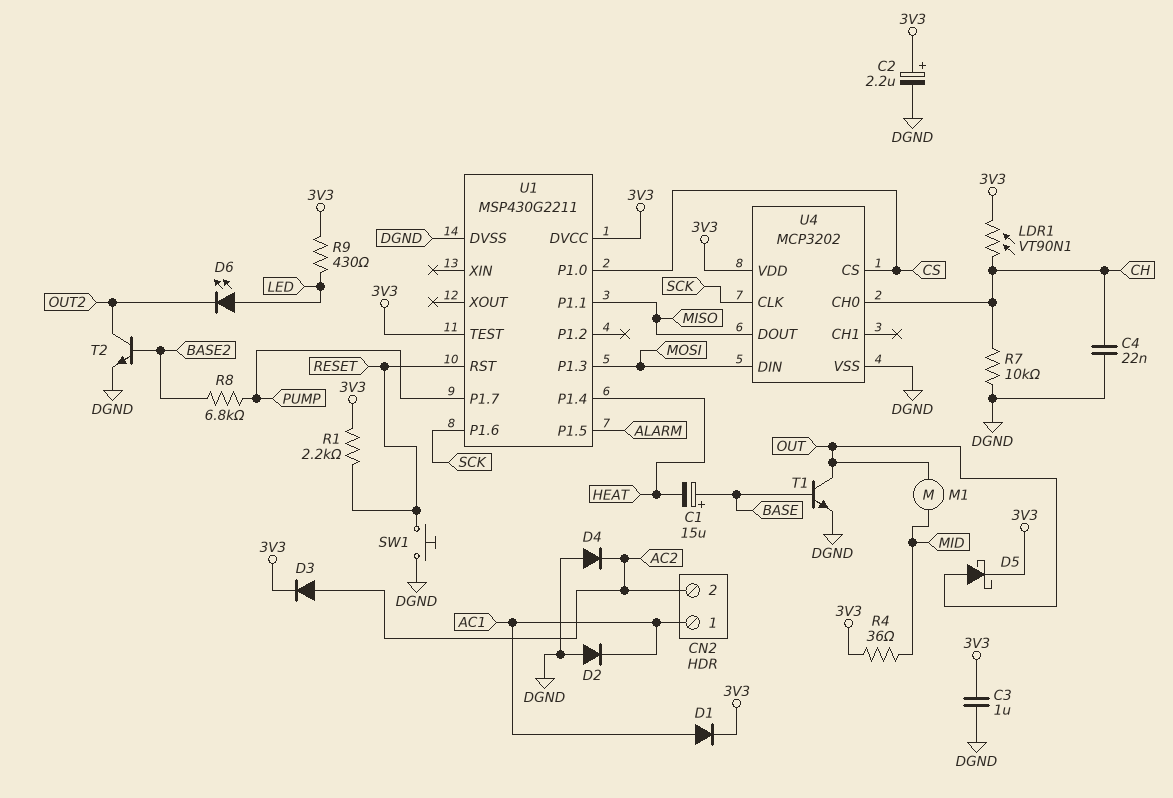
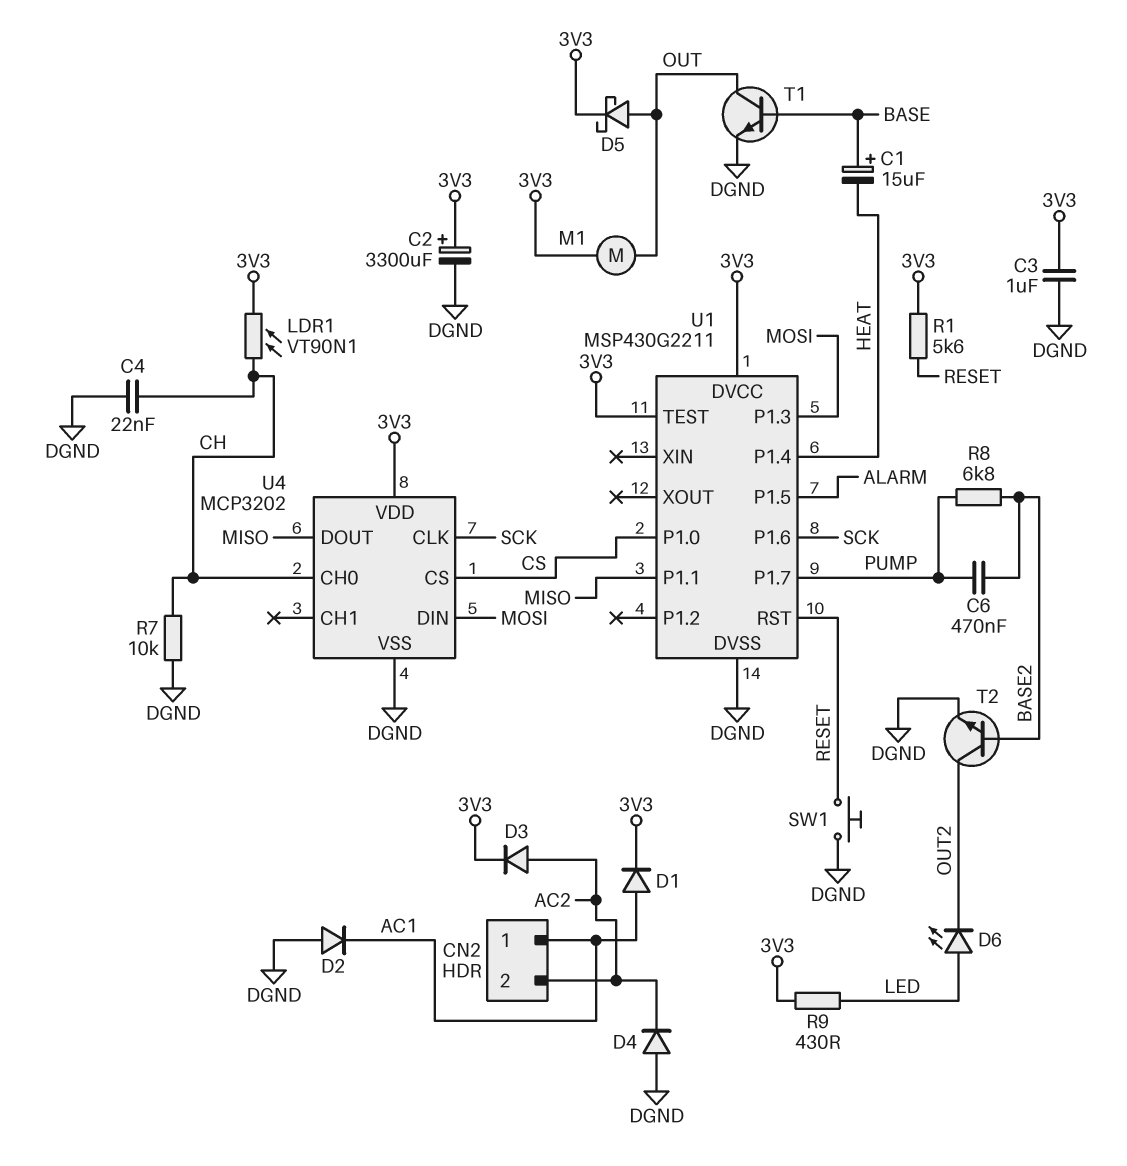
C2: 2.2uF (plus 3V3, minus DGND) -> 3300uF (plus 3V3, minus DGND)
C6: none -> 470nF (BASE2, PUMP)
M1: motor (MID, OUT) -> motor (3V3, OUT)
R1: 2.2k (3V3, RESET) -> 5.6k (3V3, RESET)
R4: 36 (3V3, MID) -> none

